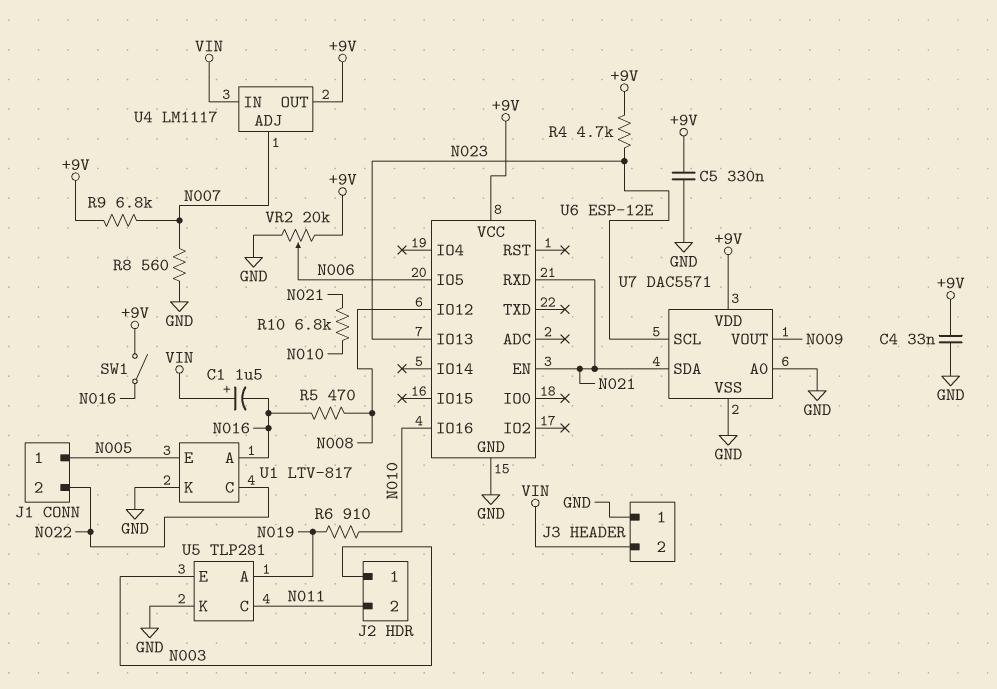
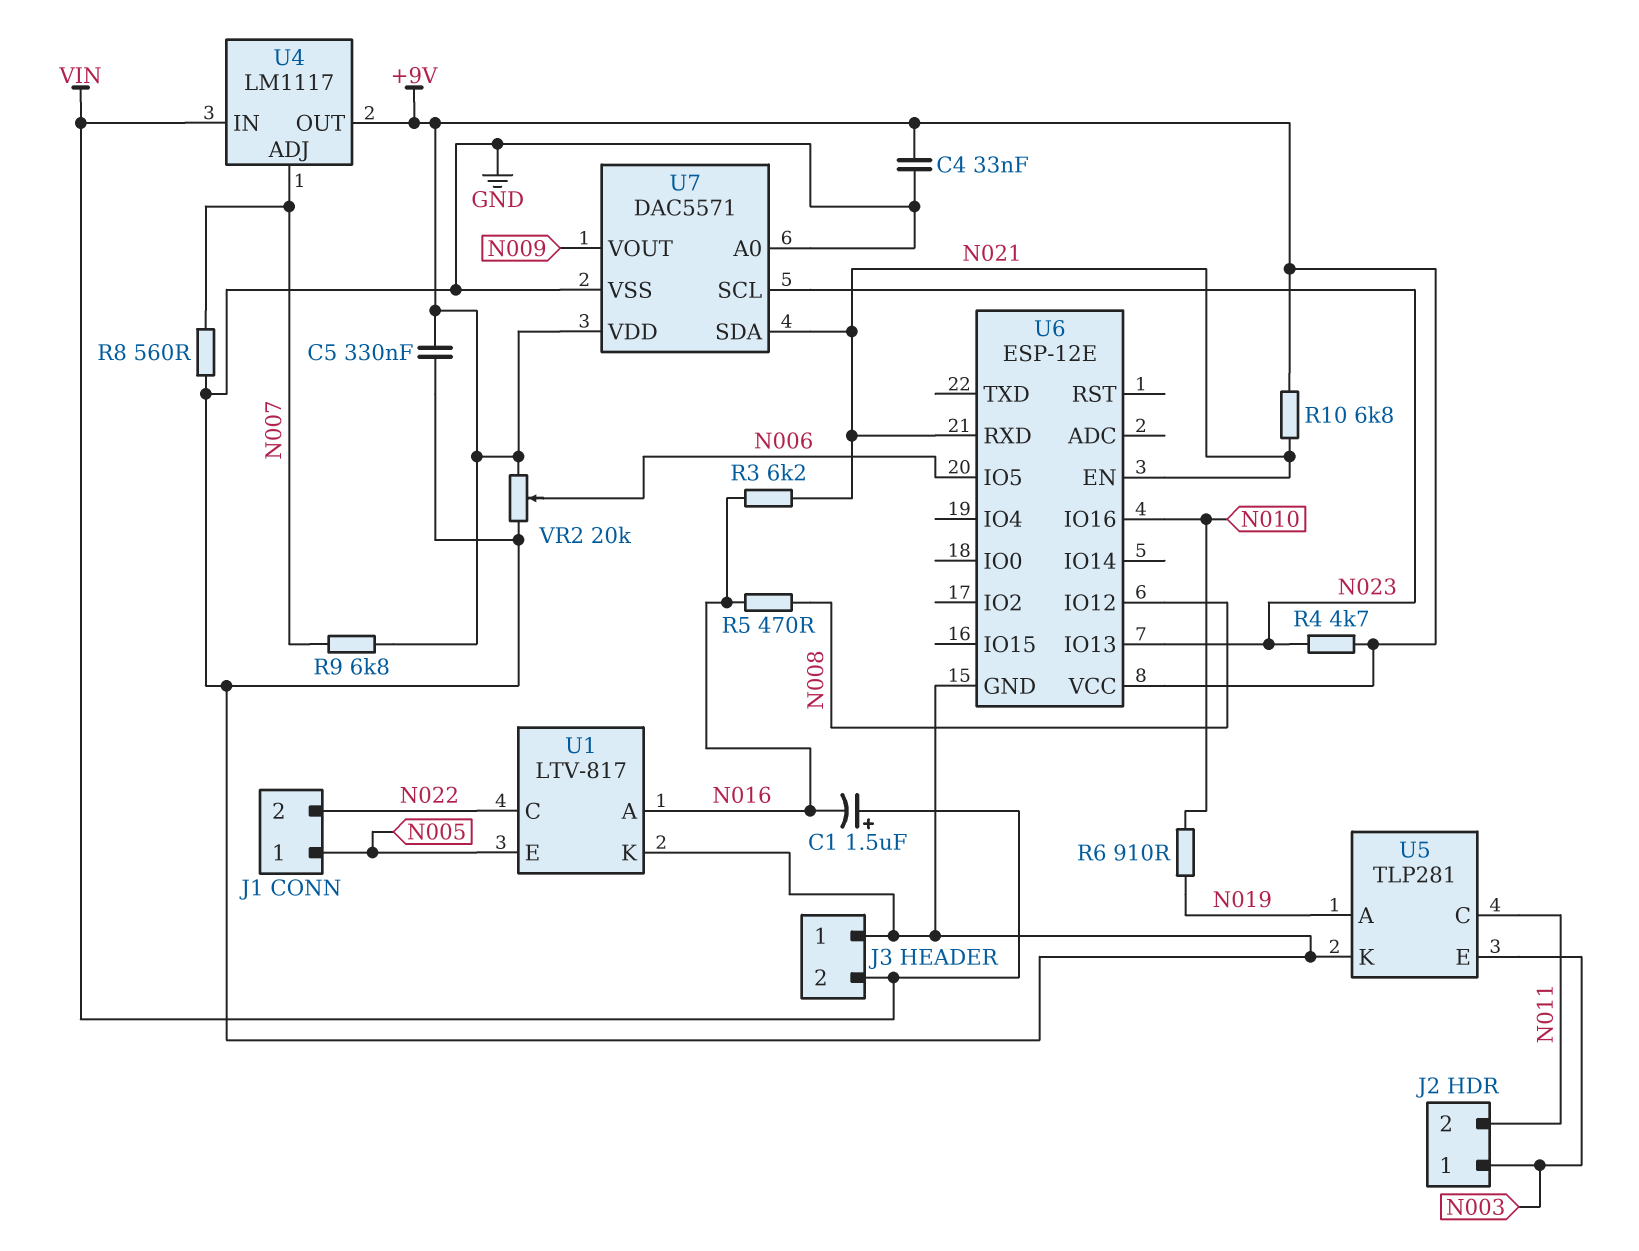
R3: none -> 6.2k (N016, N021)
R10: 6.8k (N010, N021) -> 6.8k (+9V, N021)
SW1: switch (+9V, N016) -> none

